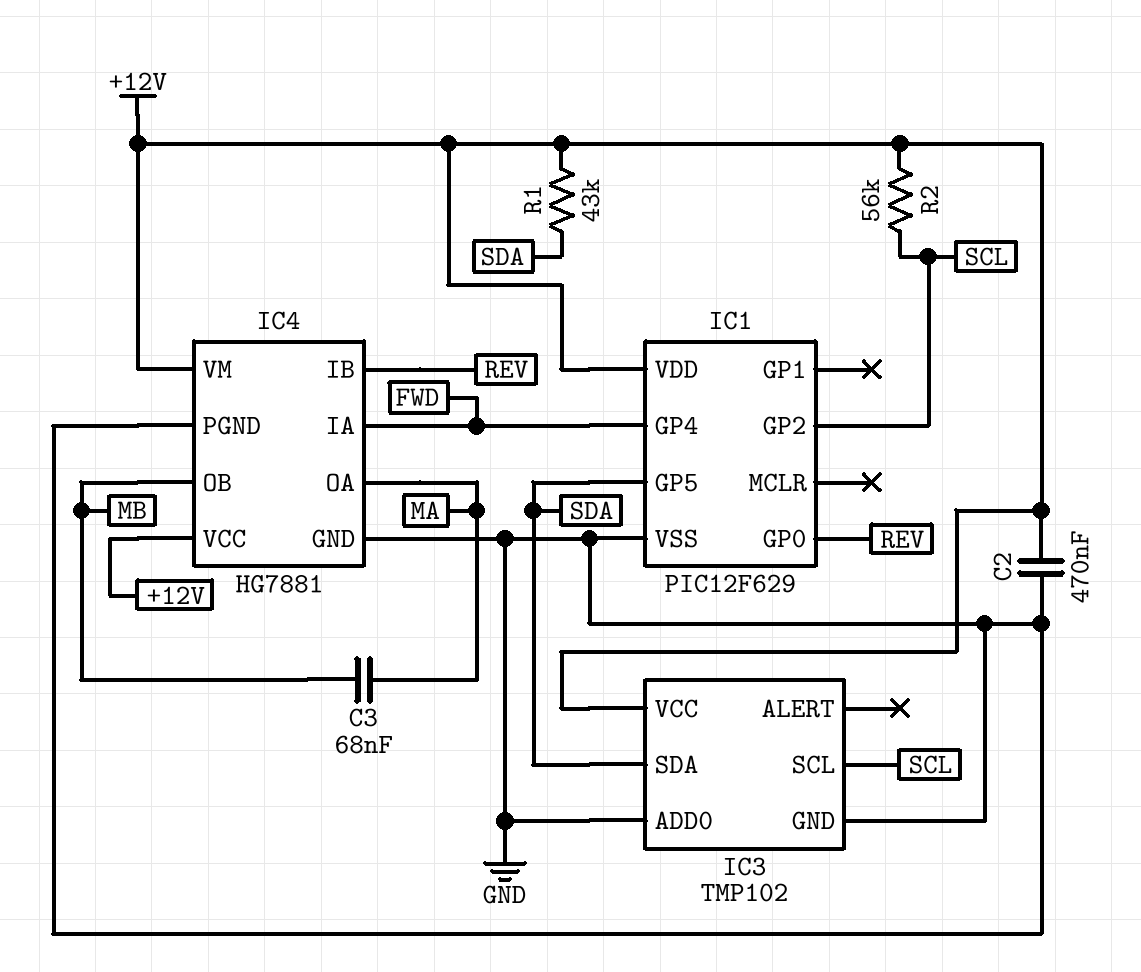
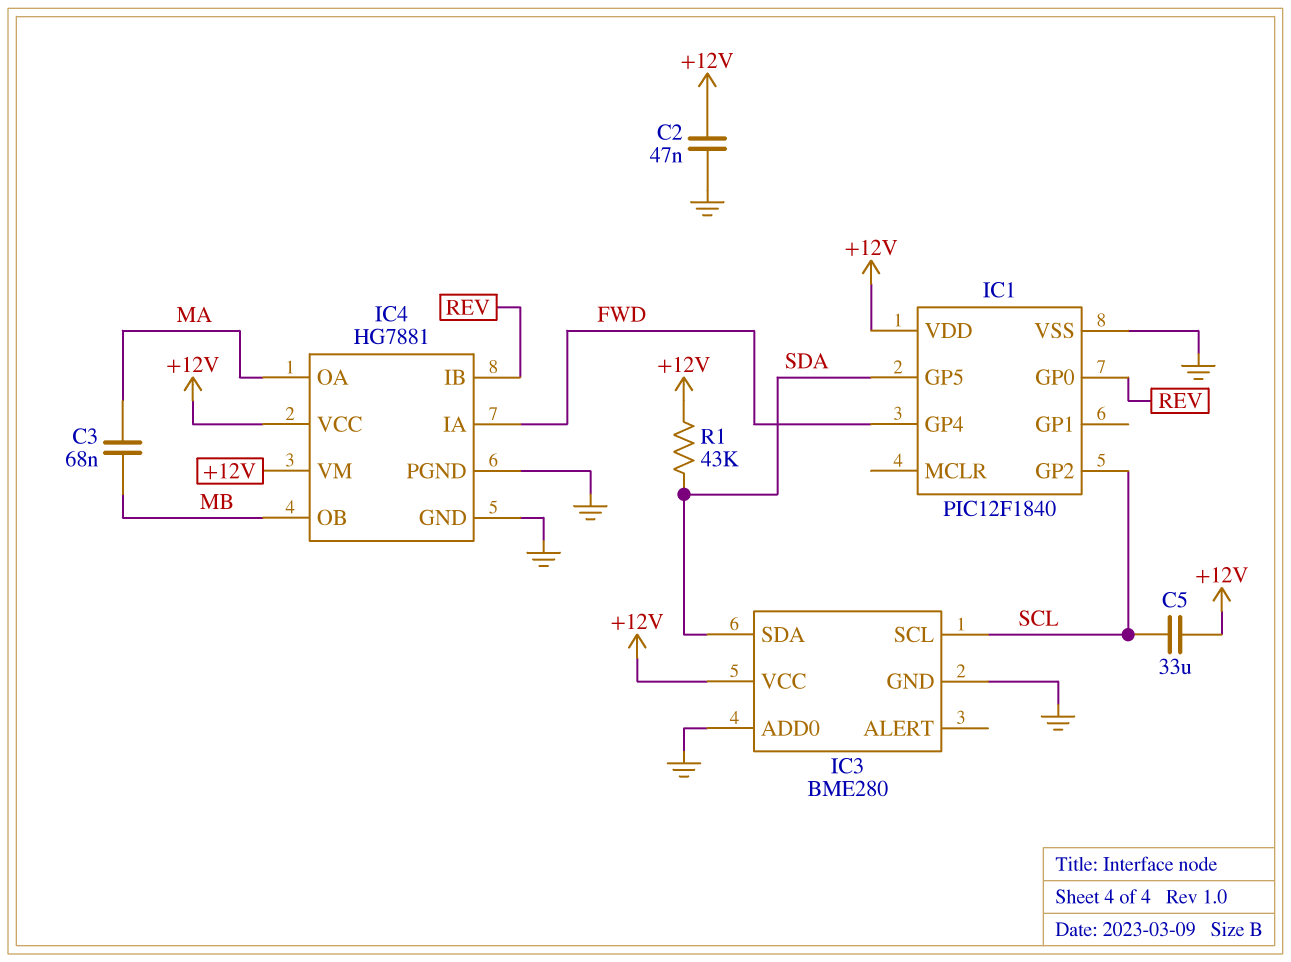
C2: 470nF (+12V, GND) -> 47nF (+12V, GND)
C5: none -> 33uF (+12V, SCL)
IC1: PIC12F629 -> PIC12F1840
IC3: TMP102 -> BME280
R2: 56k (+12V, SCL) -> none

